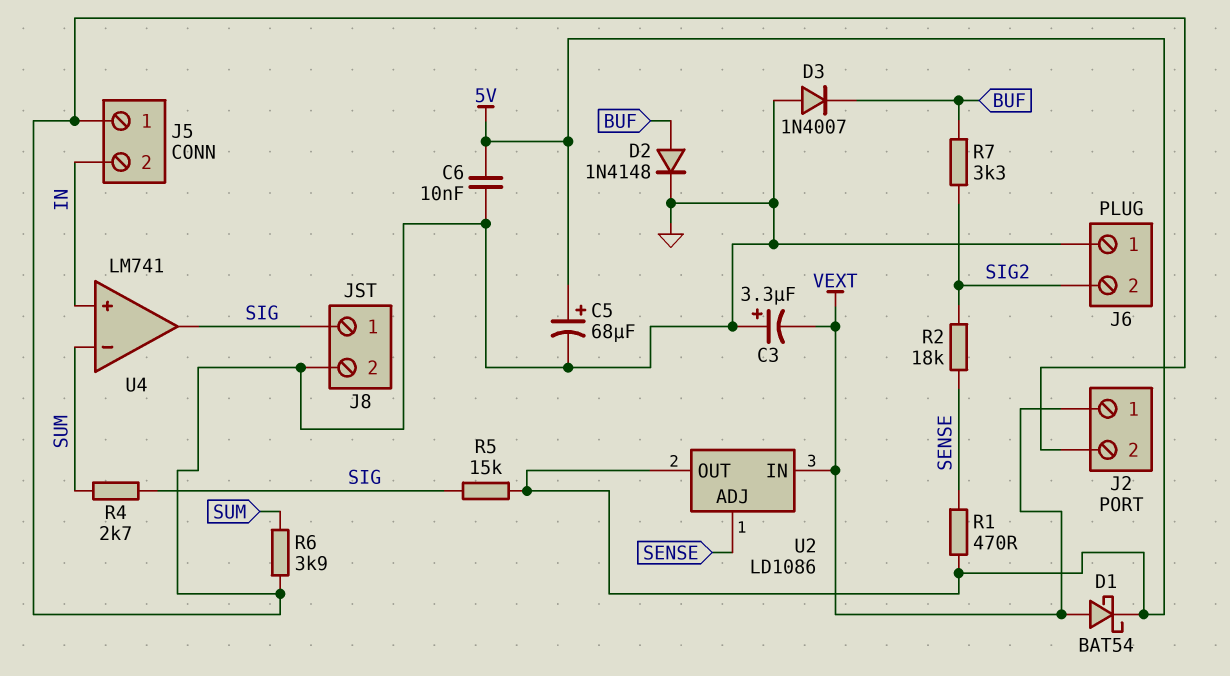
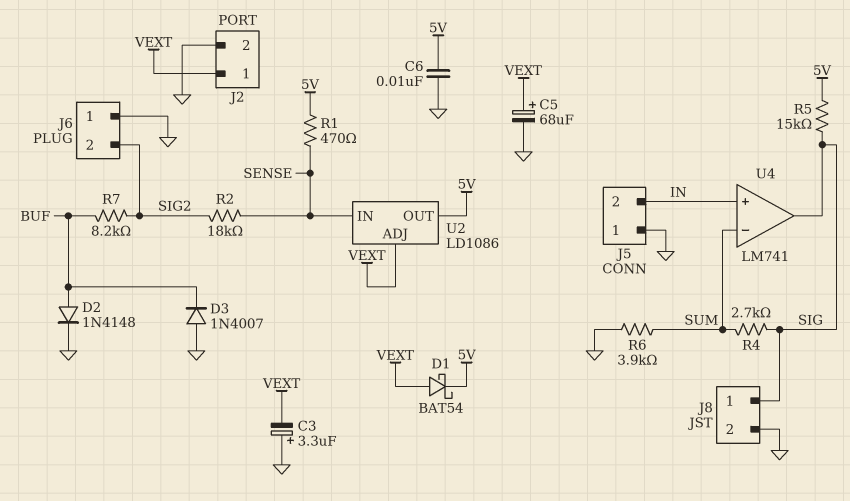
C5: 68uF (plus 5V, minus GND) -> 68uF (plus VEXT, minus GND)
R7: 3.3k (BUF, SIG2) -> 8.2k (BUF, SIG2)
U2 pin ADJ: SENSE -> VEXT
U2 pin IN: VEXT -> SENSE

